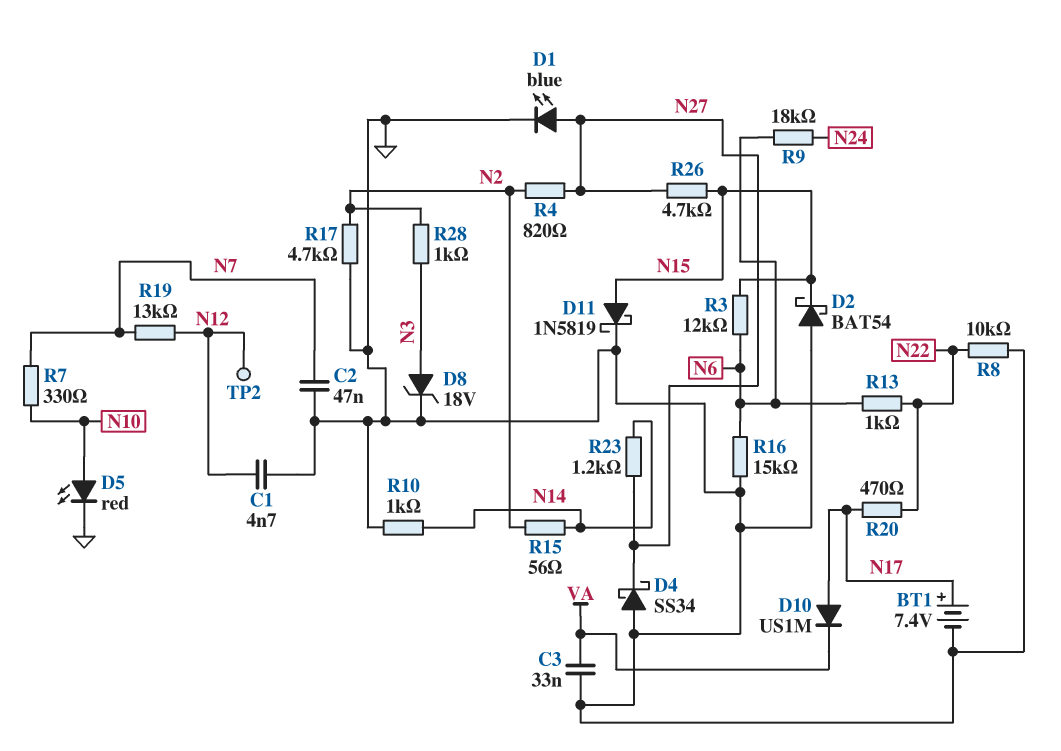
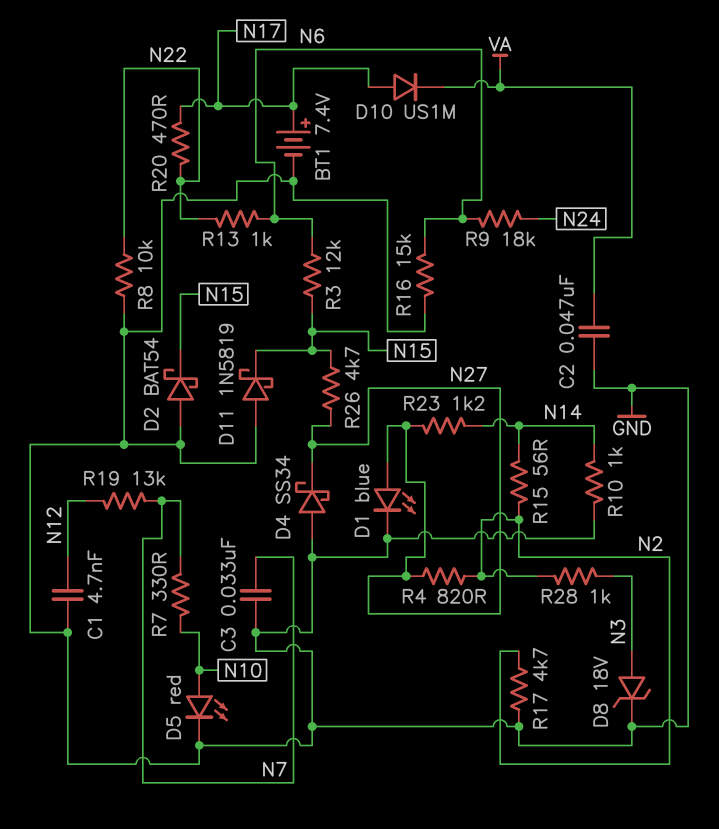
C2: 47nF (GND, N7) -> 47nF (GND, VA)
C3: 33nF (GND, VA) -> 33nF (GND, N7)
D11: schottky 1N5819 (A N15, K GND) -> schottky 1N5819 (A GND, K N15)
TP2: test point (N12) -> none

